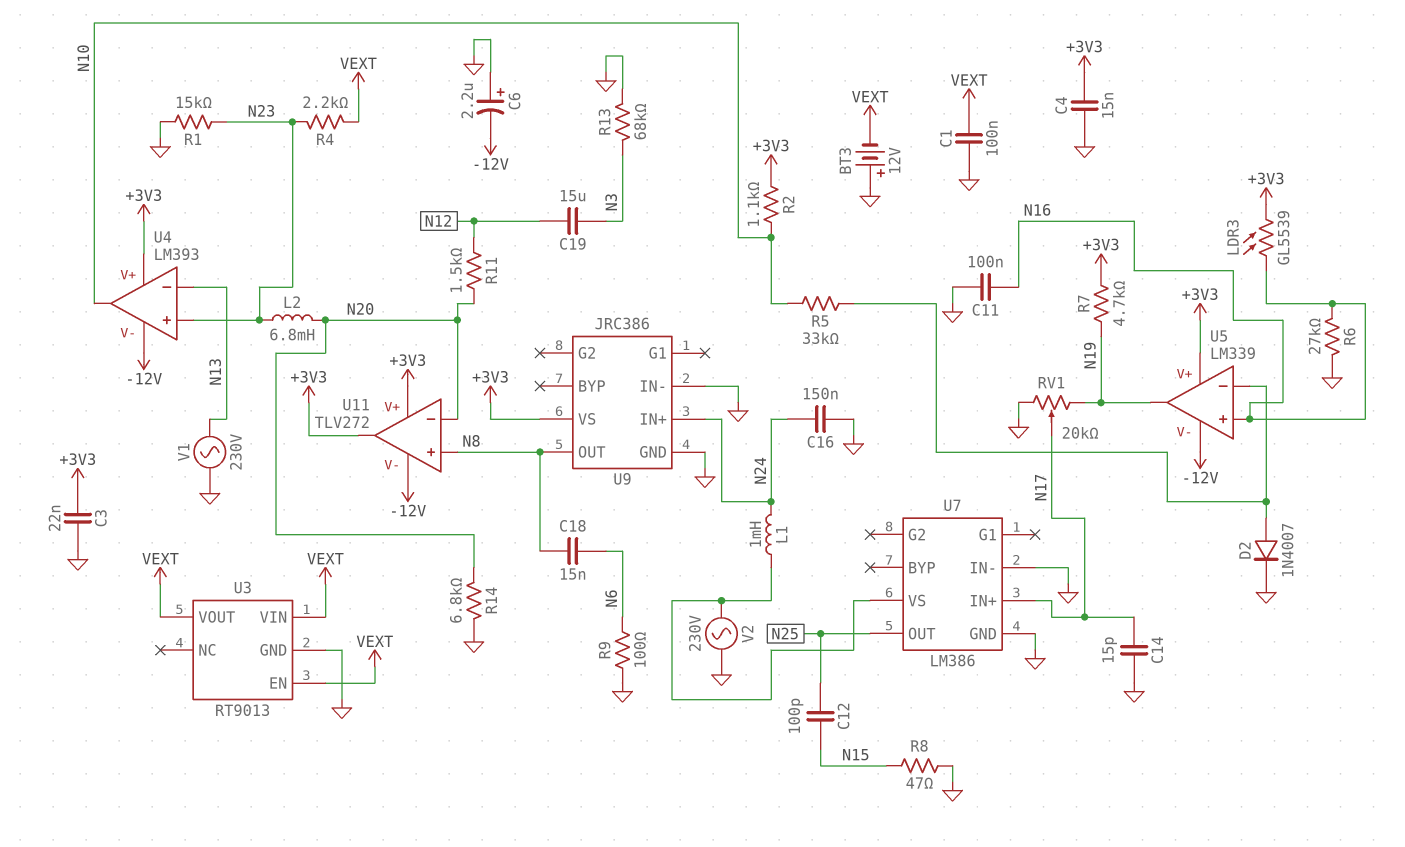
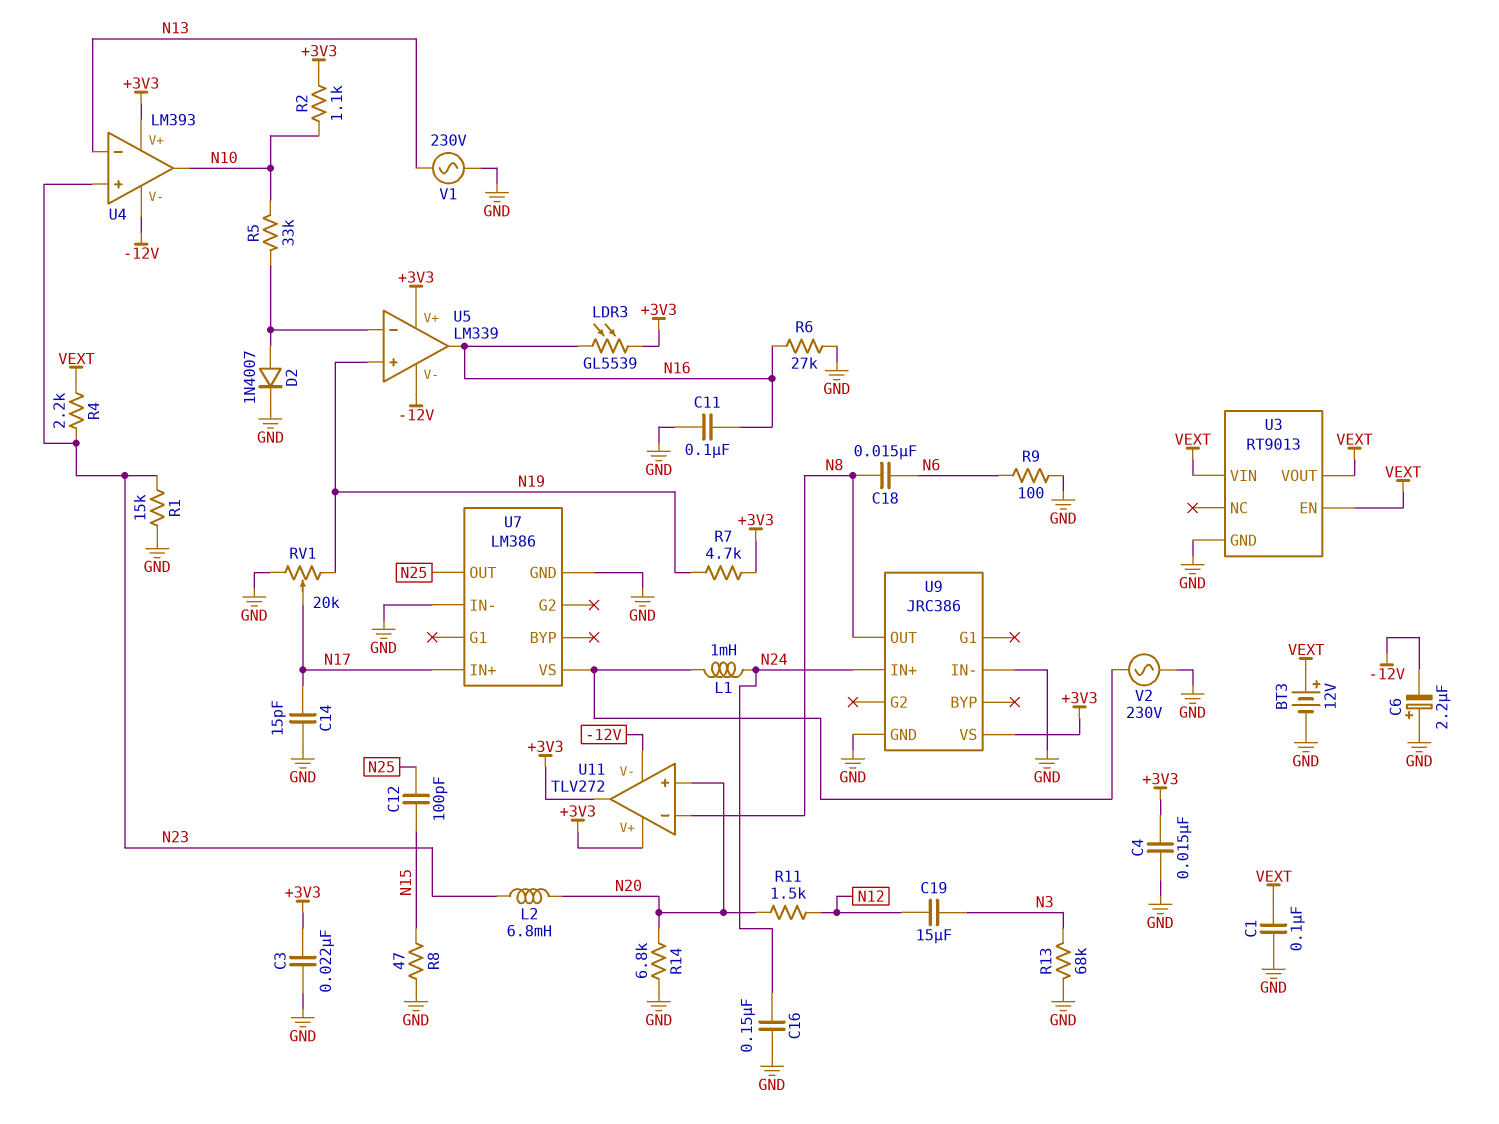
BT3: 12V (plus GND, minus VEXT) -> 12V (plus VEXT, minus GND)
U5 pin in+: N16 -> N19
U5 pin out: N19 -> N16
U11 pin in+: N8 -> N20
U11 pin in-: N20 -> N8

